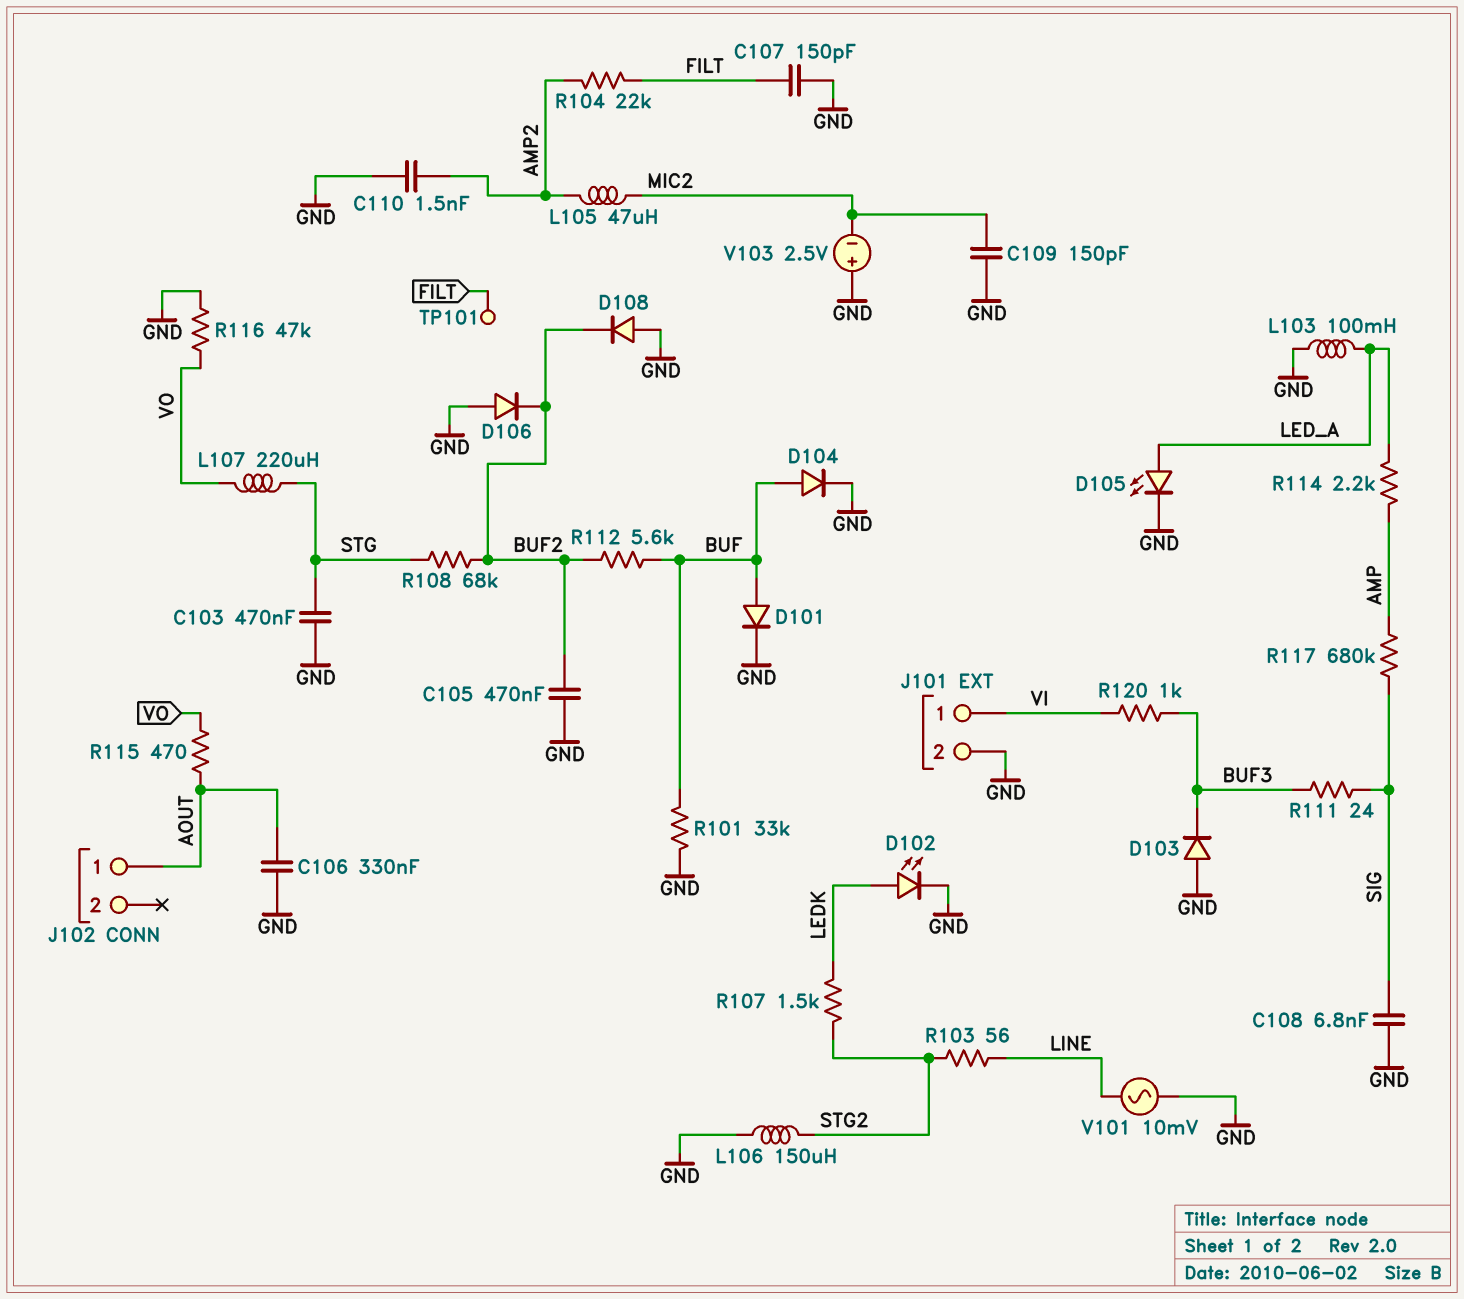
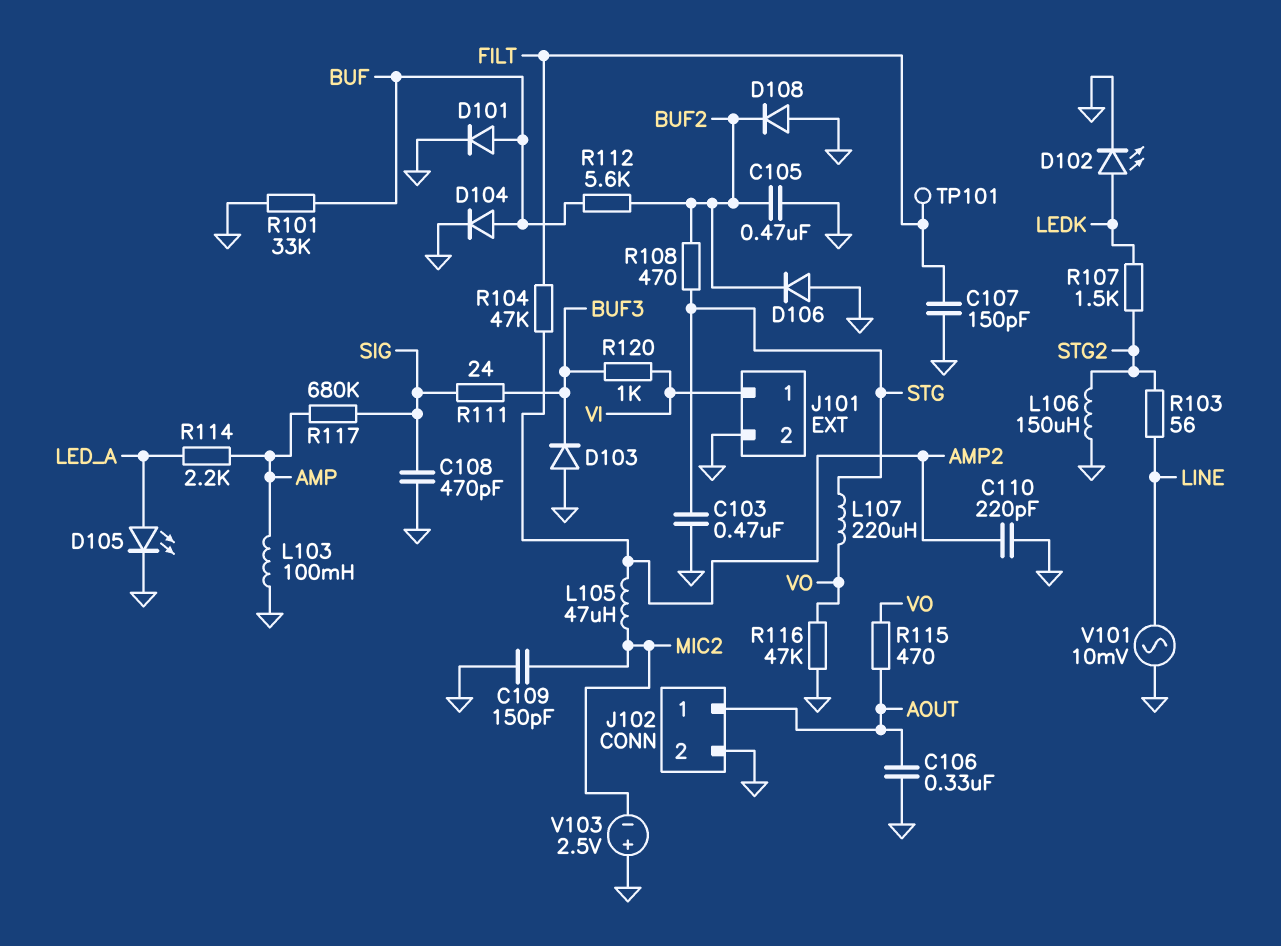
C108: 6.8nF (GND, SIG) -> 470pF (GND, SIG)
C110: 1.5nF (AMP2, GND) -> 220pF (AMP2, GND)
J102 pin 2: none -> GND
L103: 100mH (GND, LED_A) -> 100mH (AMP, GND)
R104: 22k (AMP2, FILT) -> 47k (AMP2, FILT)
R108: 68k (BUF2, STG) -> 470 (BUF2, STG)

